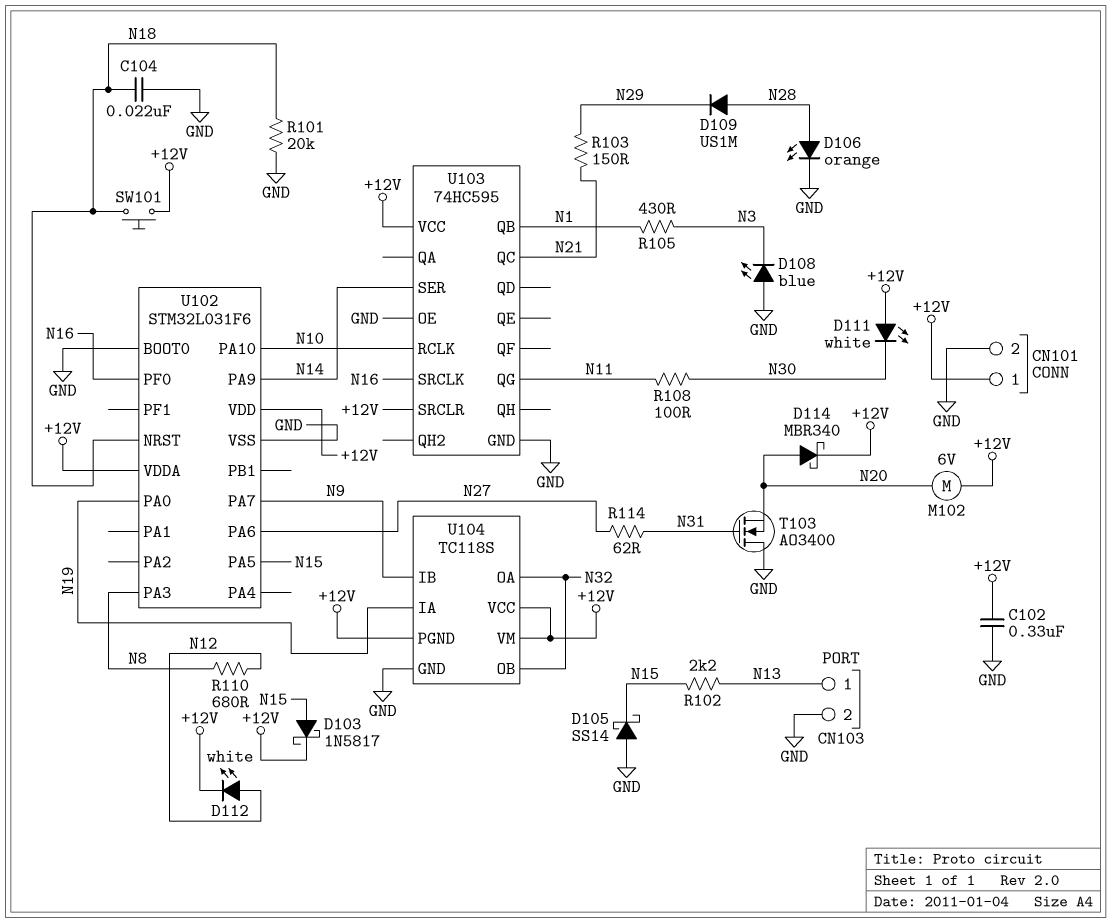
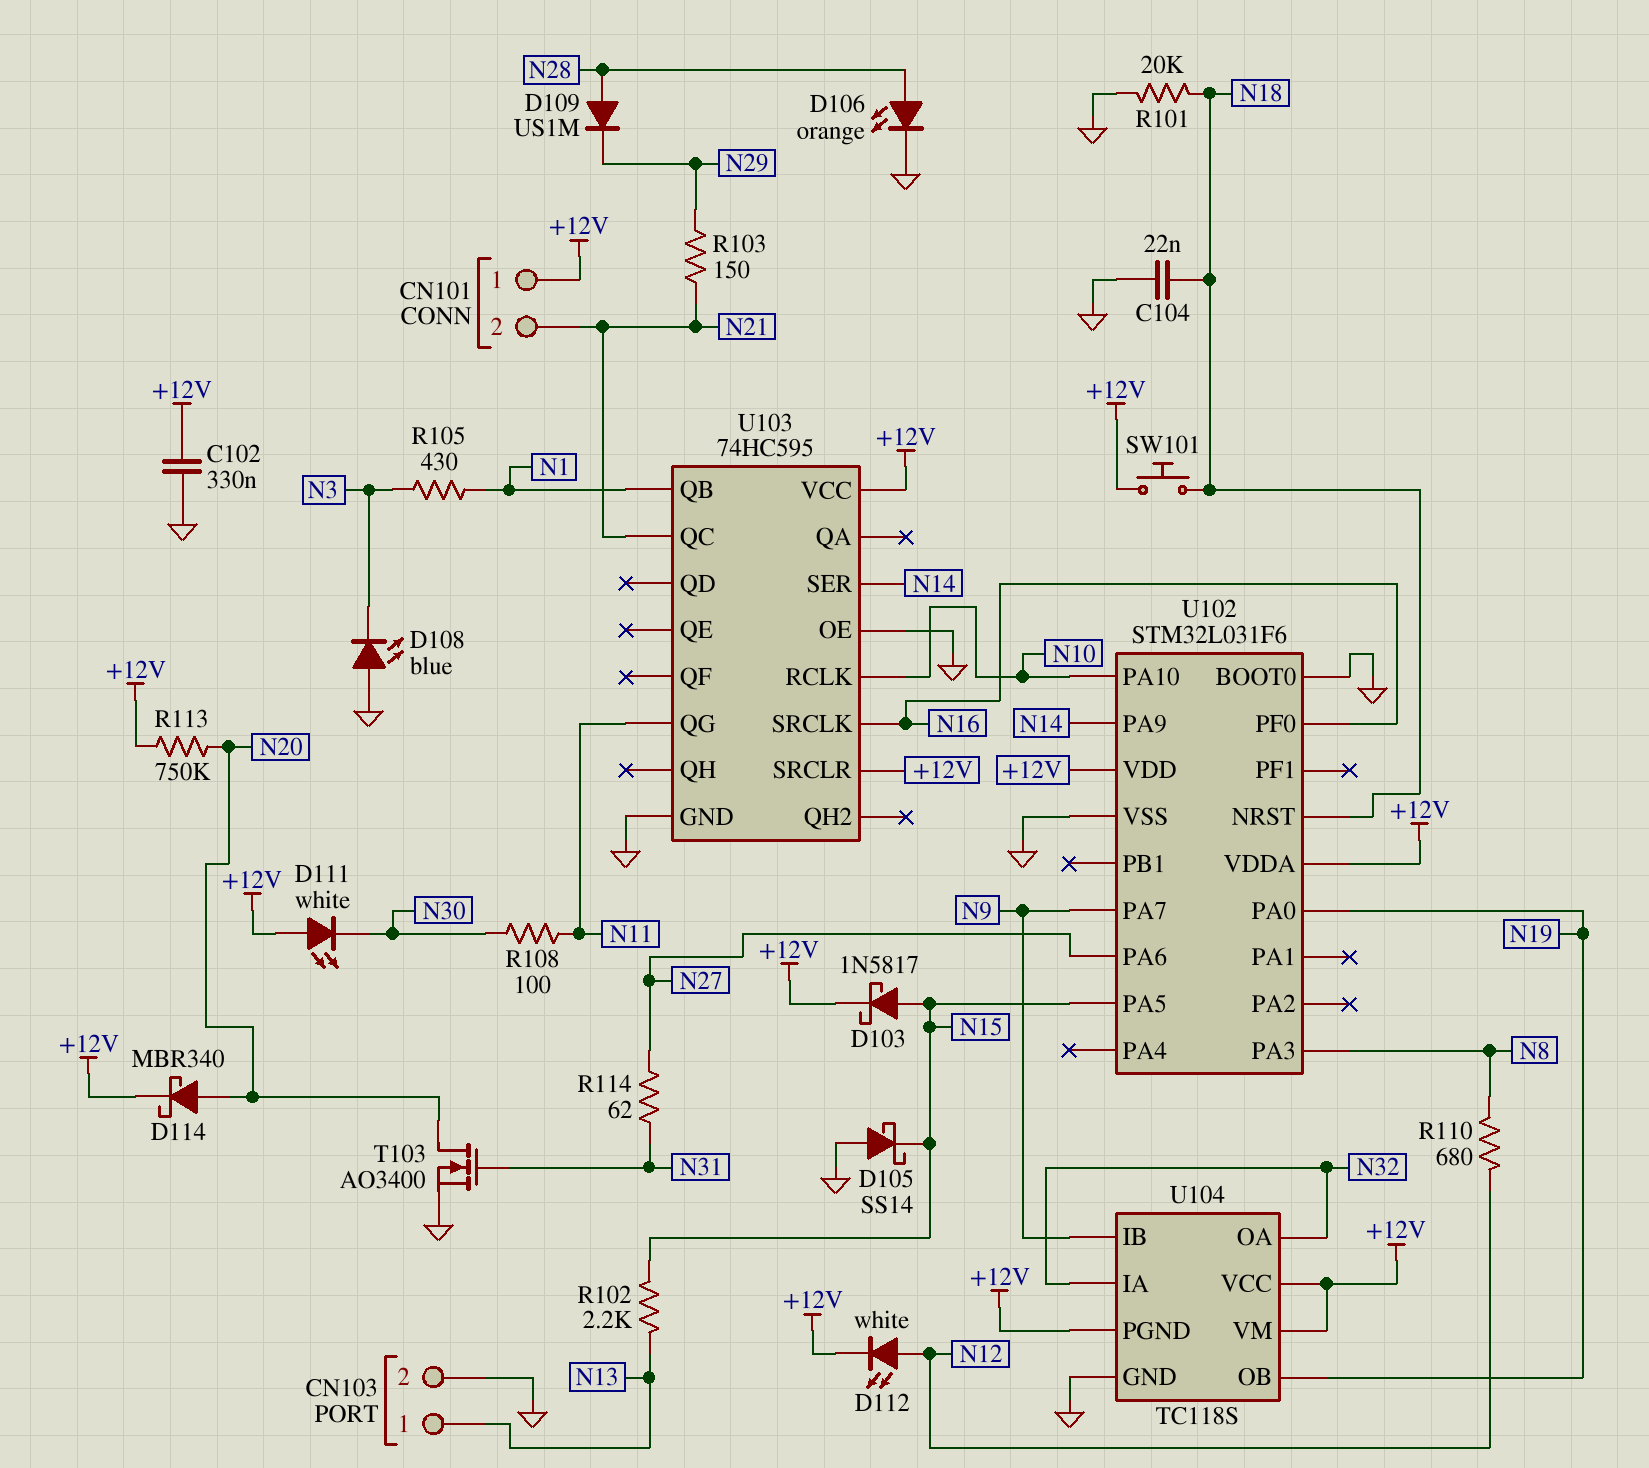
CN101 pin 2: GND -> N21
M102: motor 6V (+12V, N20) -> none
R113: none -> 750k (+12V, N20)
T103: NMOS AO3400 (G N31, D GND, S N20) -> NMOS AO3400 (G N31, D N20, S GND)
U104 pin IA: N19 -> N32
U104 pin OB: N32 -> N19

